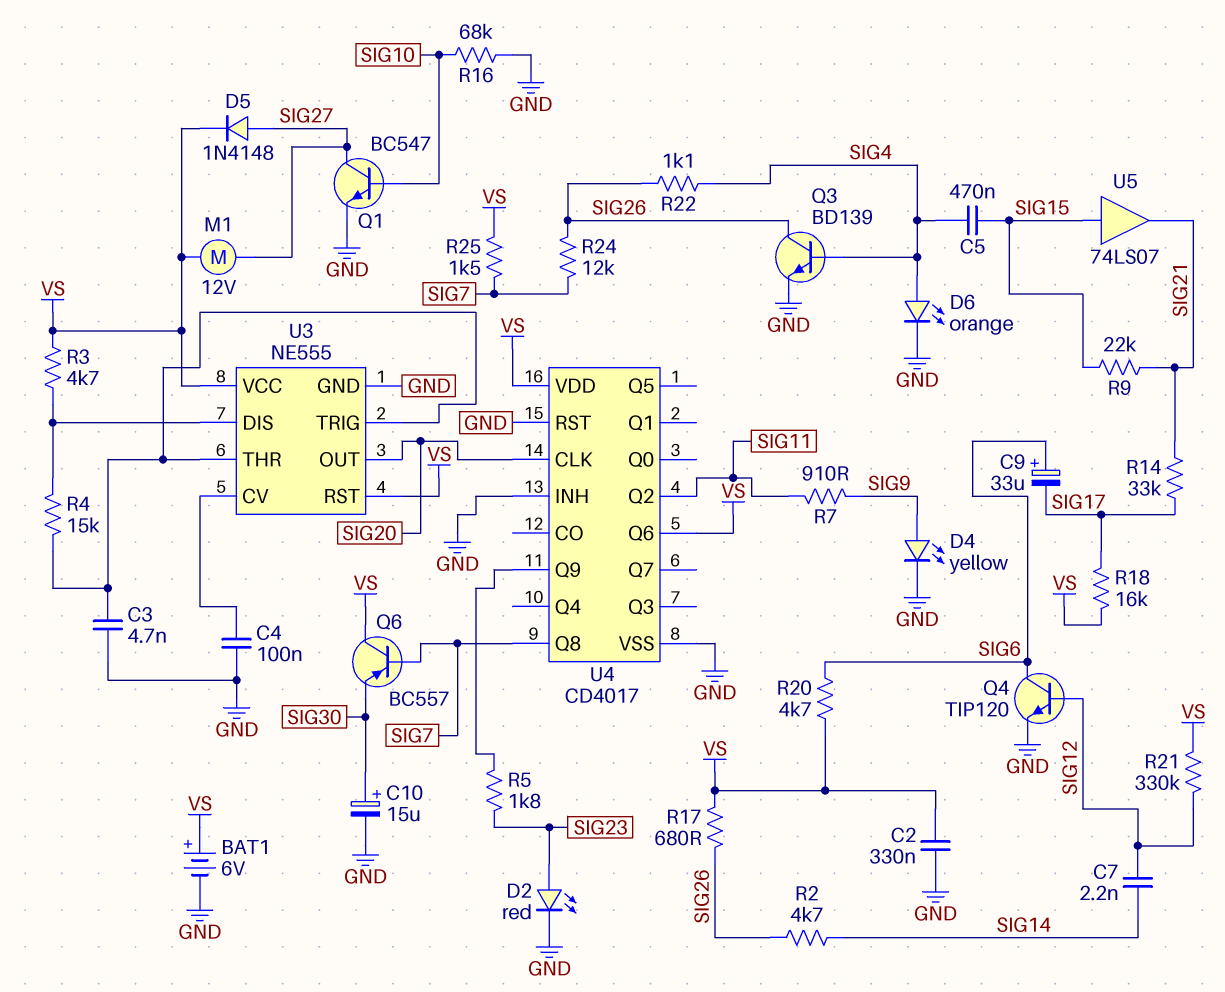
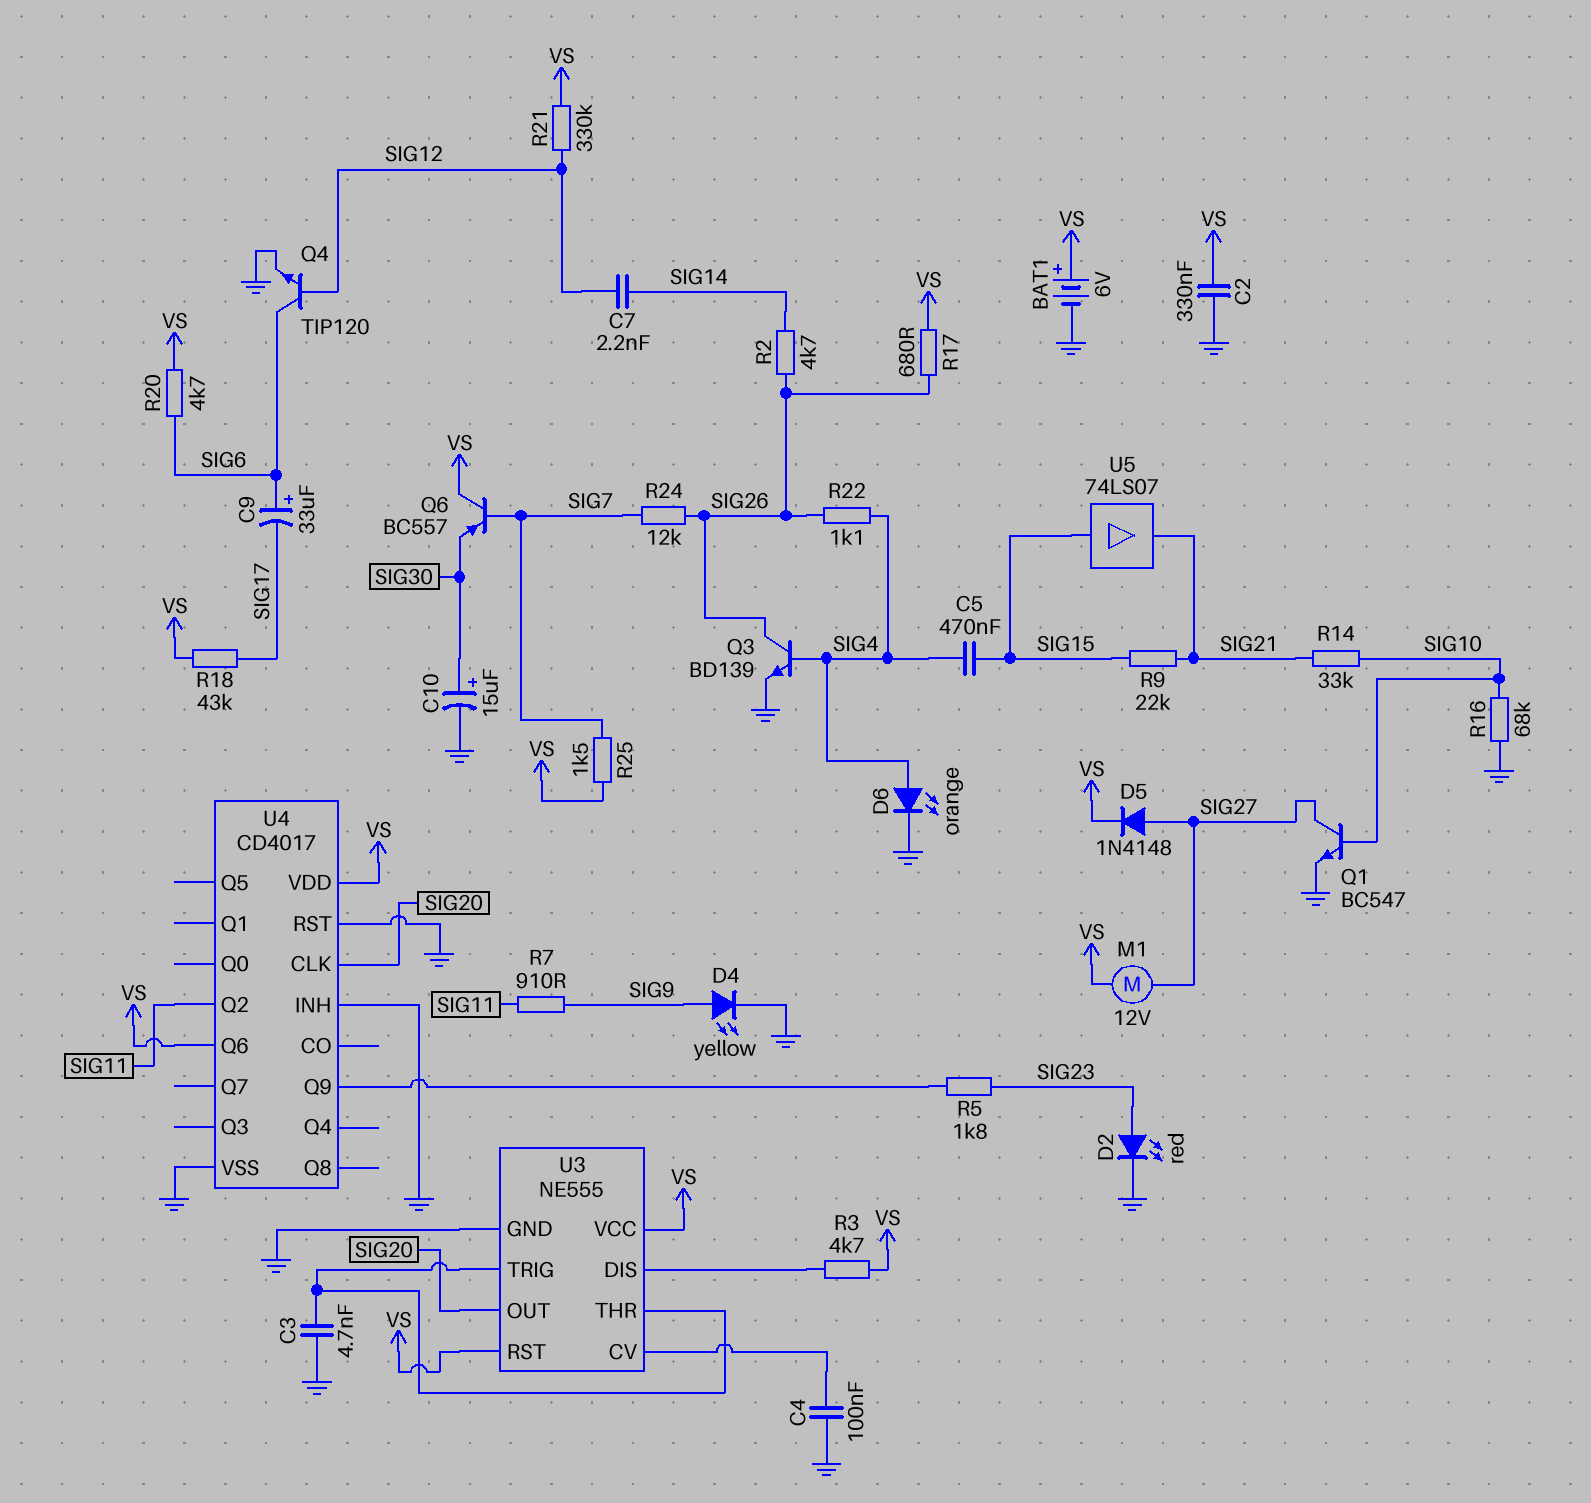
R4: 15k (U3/DIS, U3/THR) -> none
R14: 33k (SIG17, SIG21) -> 33k (SIG10, SIG21)
R18: 16k (SIG17, VS) -> 43k (SIG17, VS)
U4 pin Q8: SIG7 -> none

